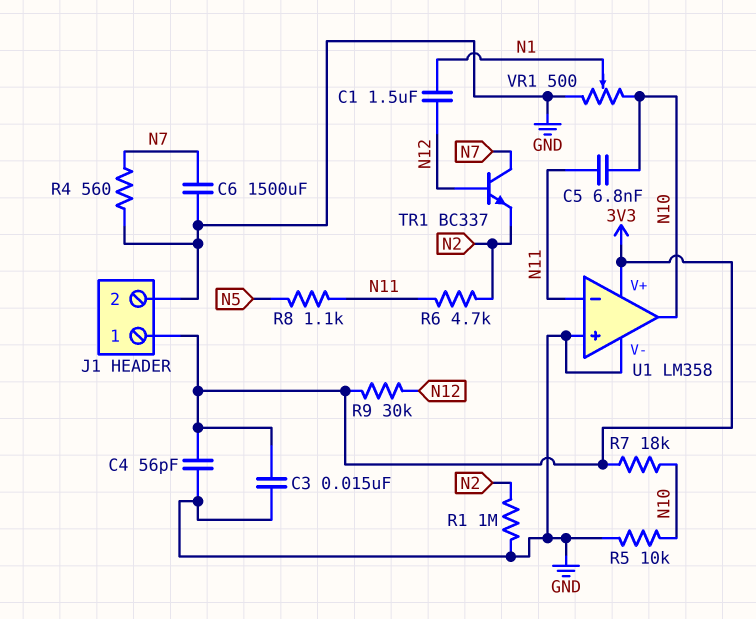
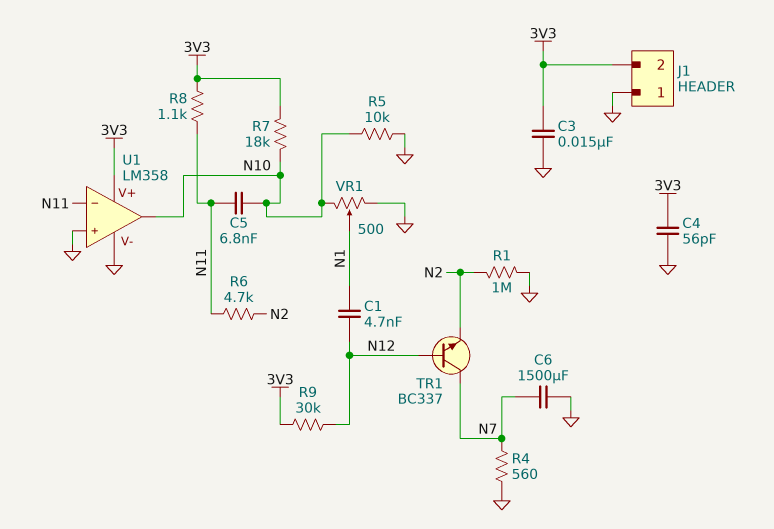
C1: 1.5uF (N1, N12) -> 4.7nF (N1, N12)
J1 pin 1: 3V3 -> GND
J1 pin 2: GND -> 3V3
R8: 1.1k (N5, N11) -> 1.1k (3V3, N11)

